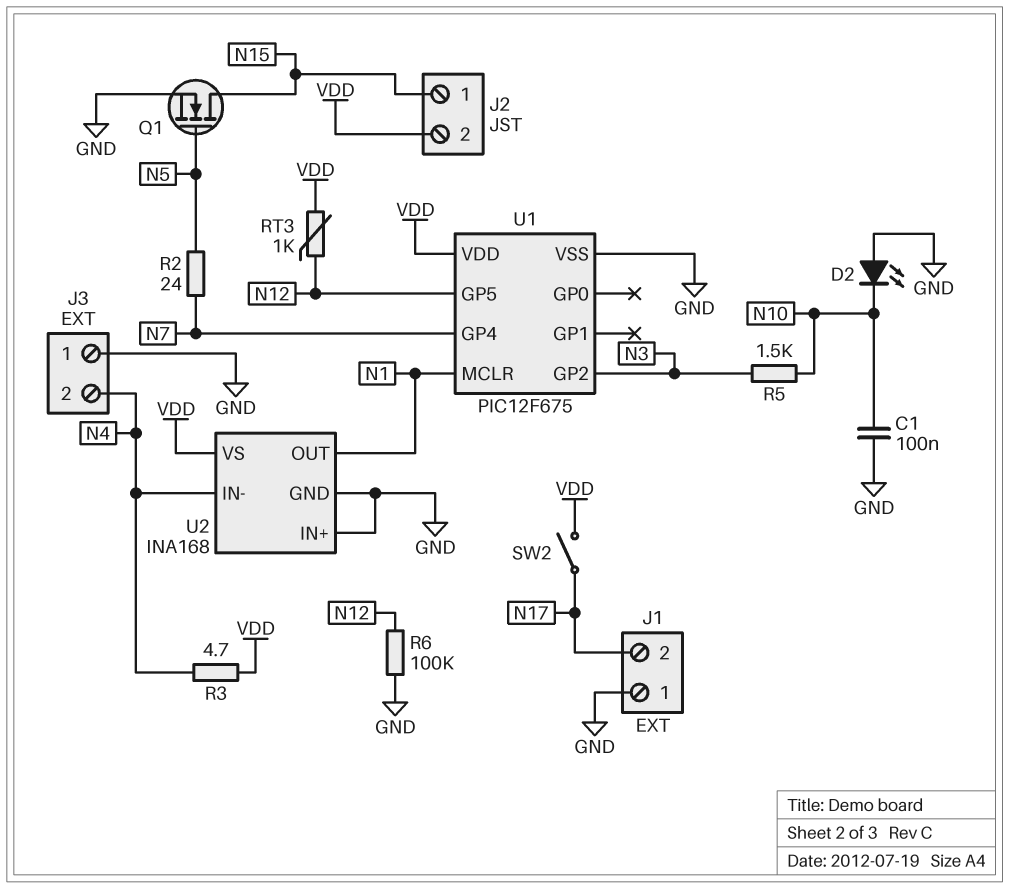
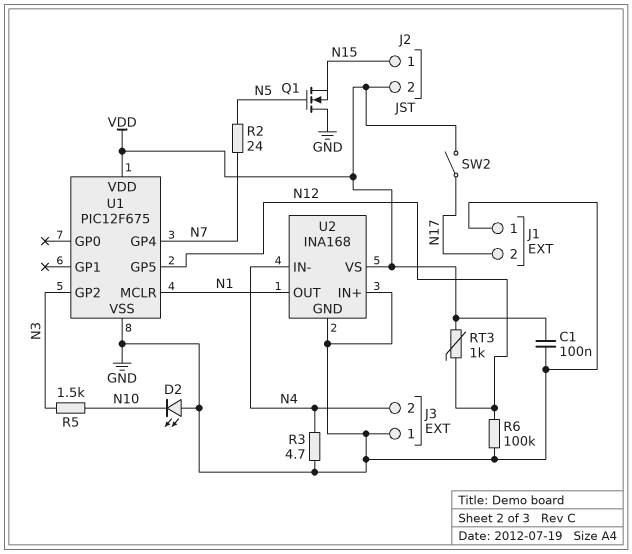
C1: 100nF (GND, N10) -> 100nF (GND, VDD)
Q1: NMOS (G N5, D N15, S GND) -> NMOS (G N5, D GND, S N15)
R3: 4.7 (N4, VDD) -> 4.7 (GND, N4)

